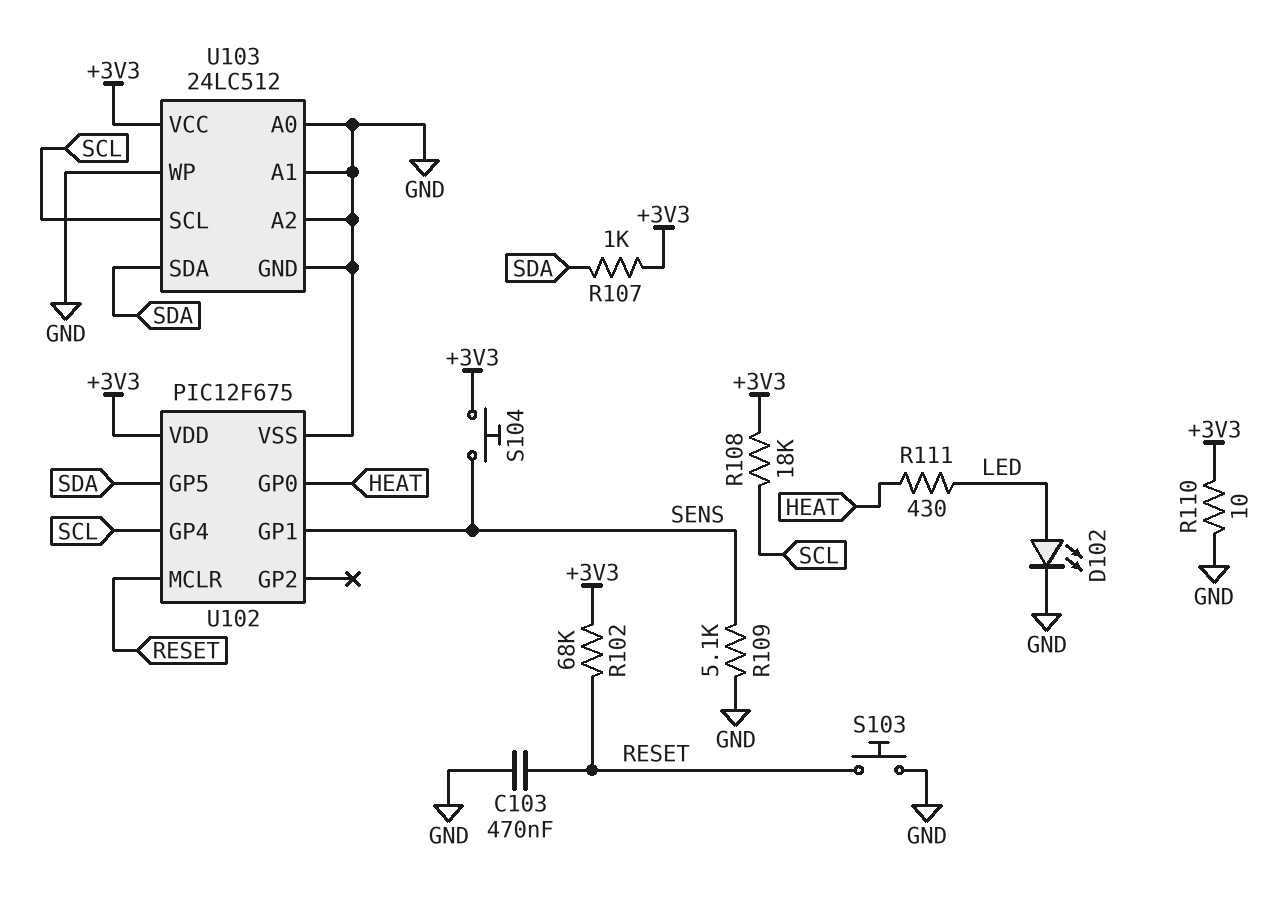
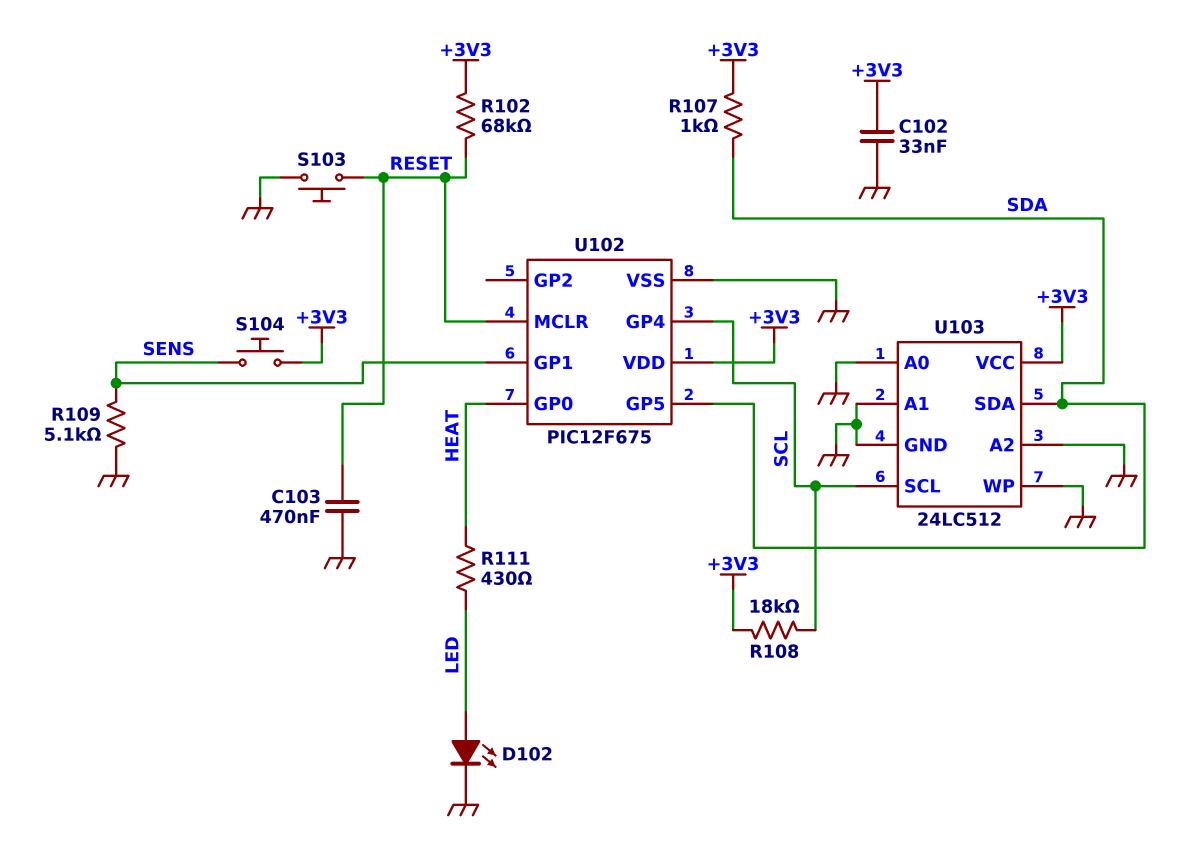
C102: none -> 33nF (+3V3, GND)
R110: 10 (+3V3, GND) -> none

